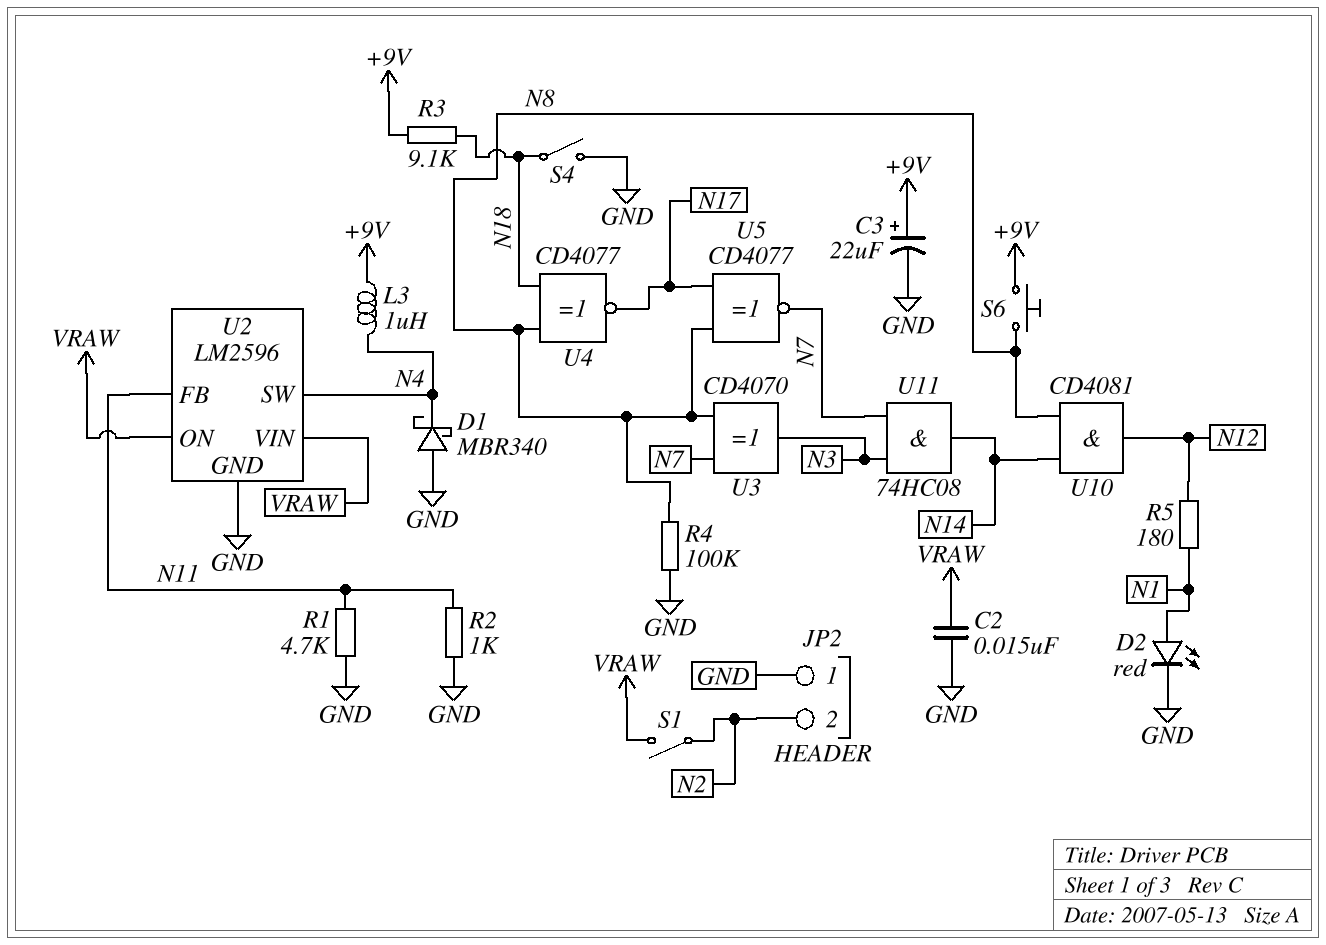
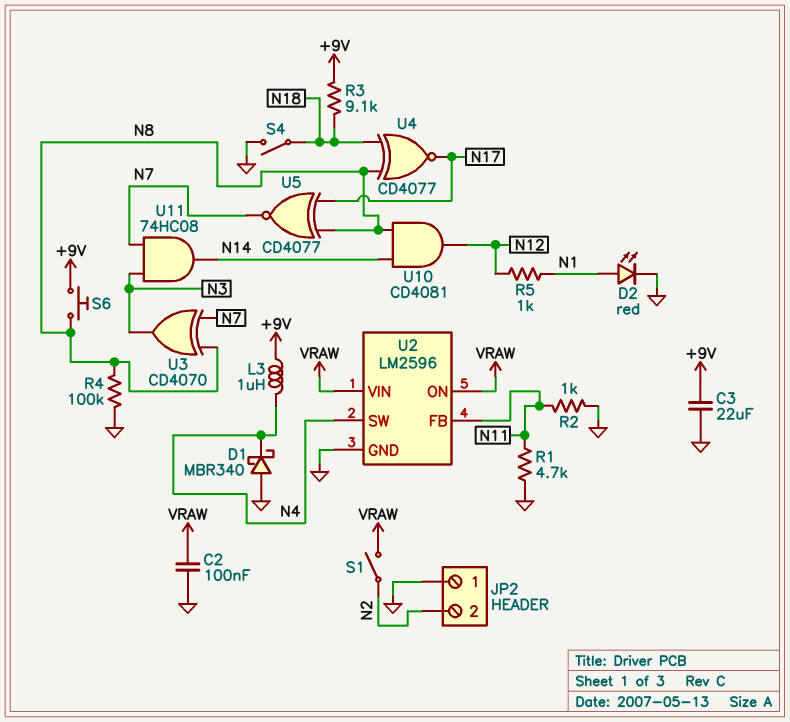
C2: 15nF (GND, VRAW) -> 100nF (GND, VRAW)
C3: 22uF (plus +9V, minus GND) -> 22uF (+9V, GND)
R5: 180 (N1, N12) -> 1k (N1, N12)

